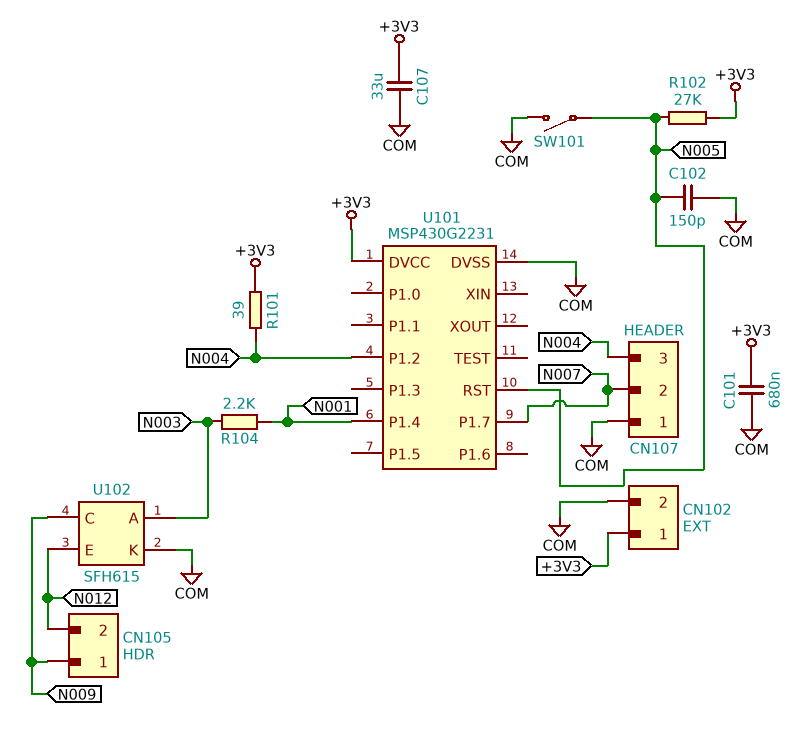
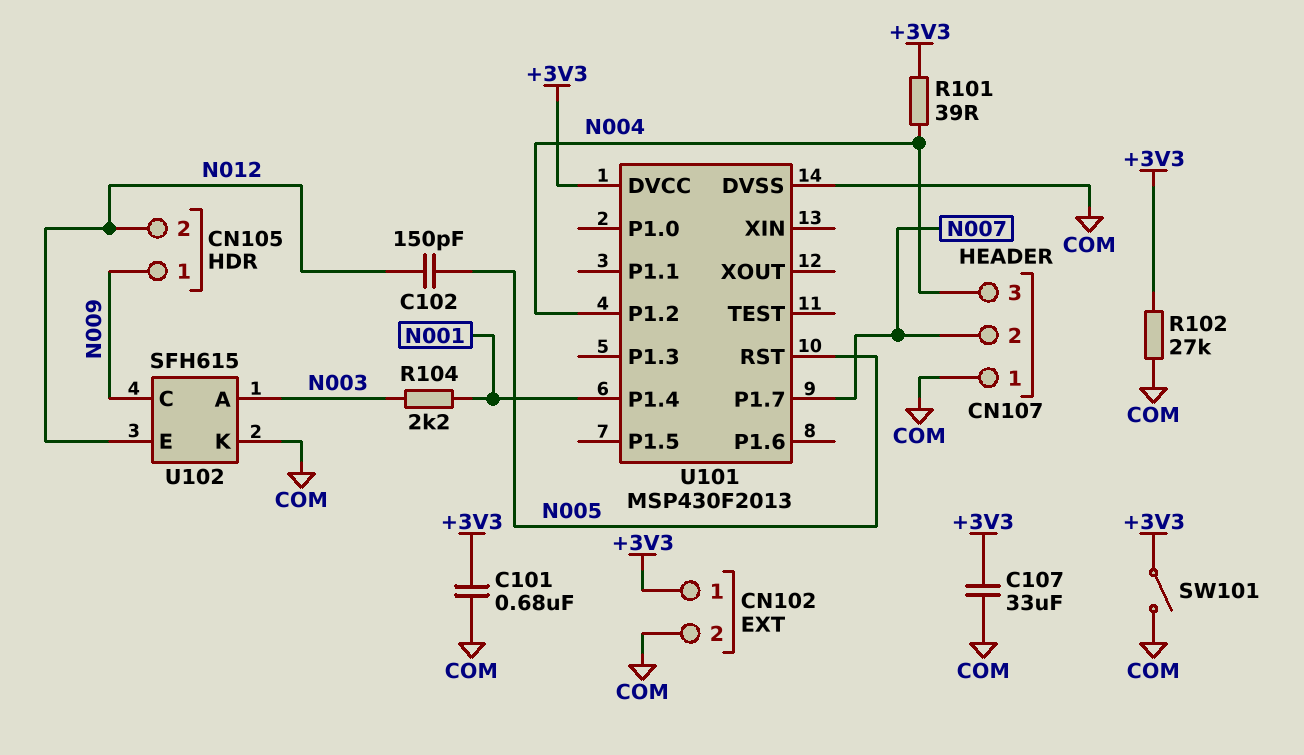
C102: 150pF (COM, N005) -> 150pF (N005, N012)
R102: 27k (+3V3, N005) -> 27k (+3V3, COM)
SW101: switch (COM, N005) -> switch (+3V3, COM)
U101: MSP430G2231 -> MSP430F2013

